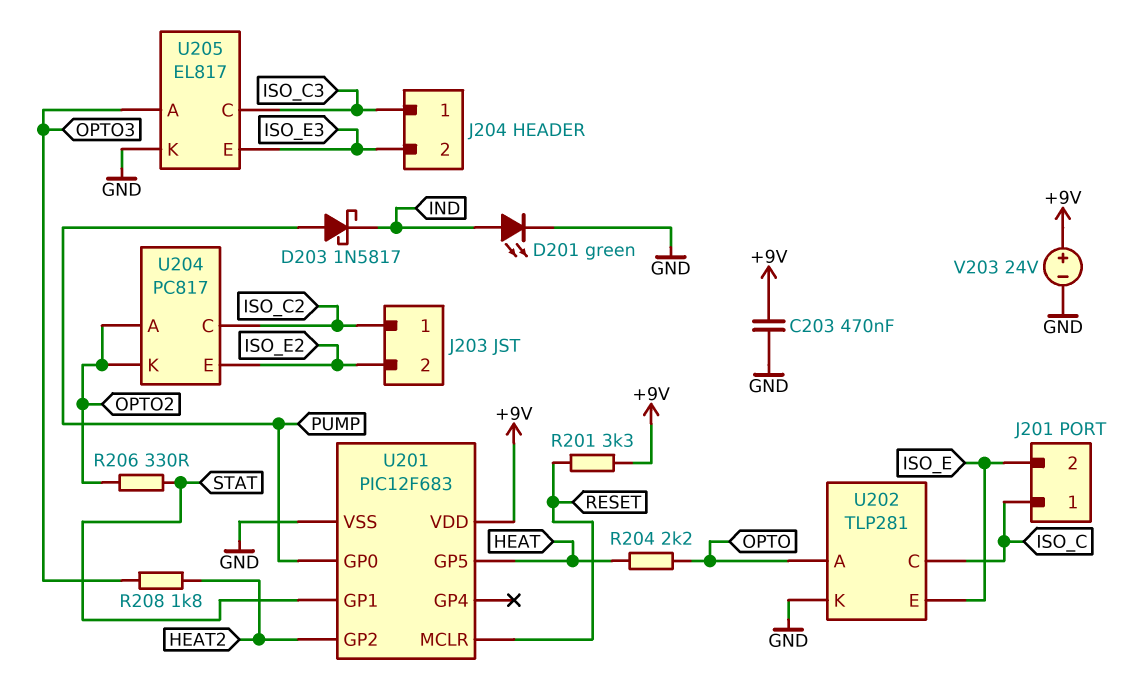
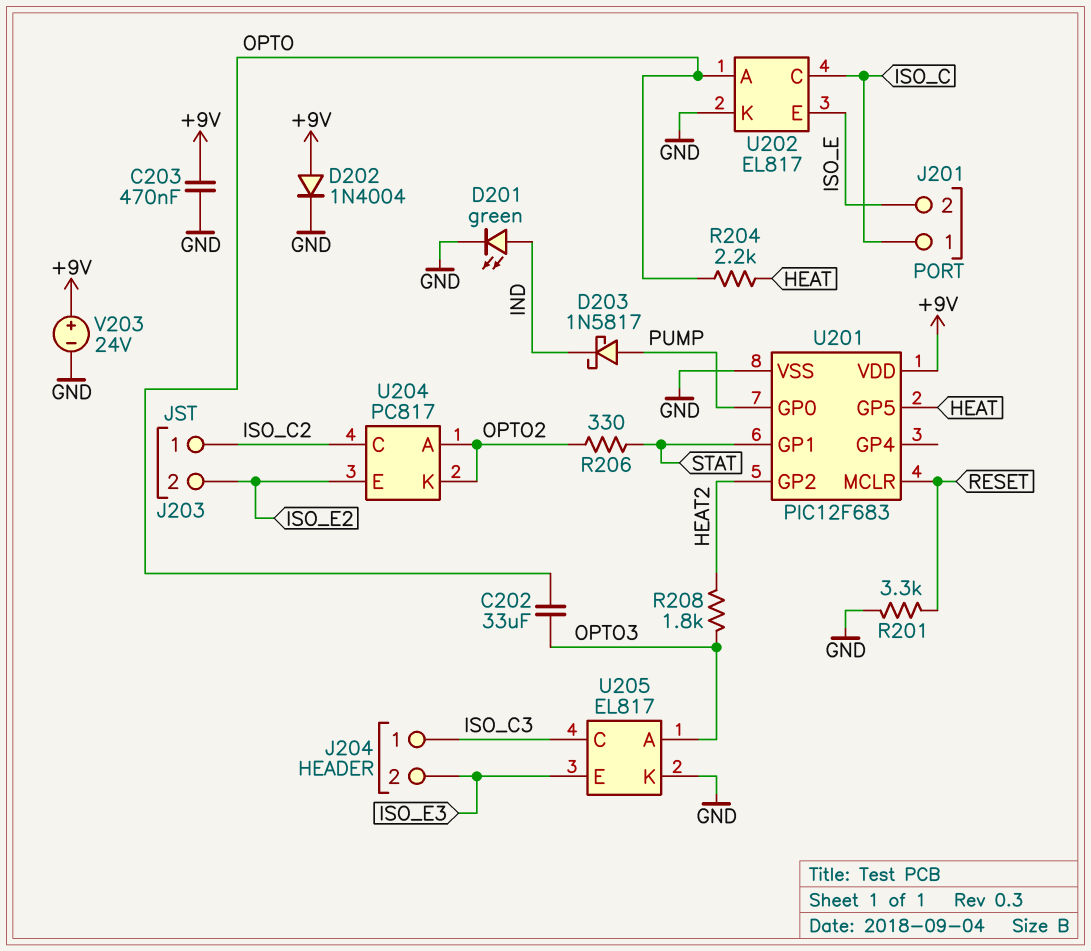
C202: none -> 33uF (OPTO, OPTO3)
D202: none -> diode 1N4004 (A +9V, K GND)
R201: 3.3k (+9V, RESET) -> 3.3k (GND, RESET)
U202: TLP281 -> EL817

